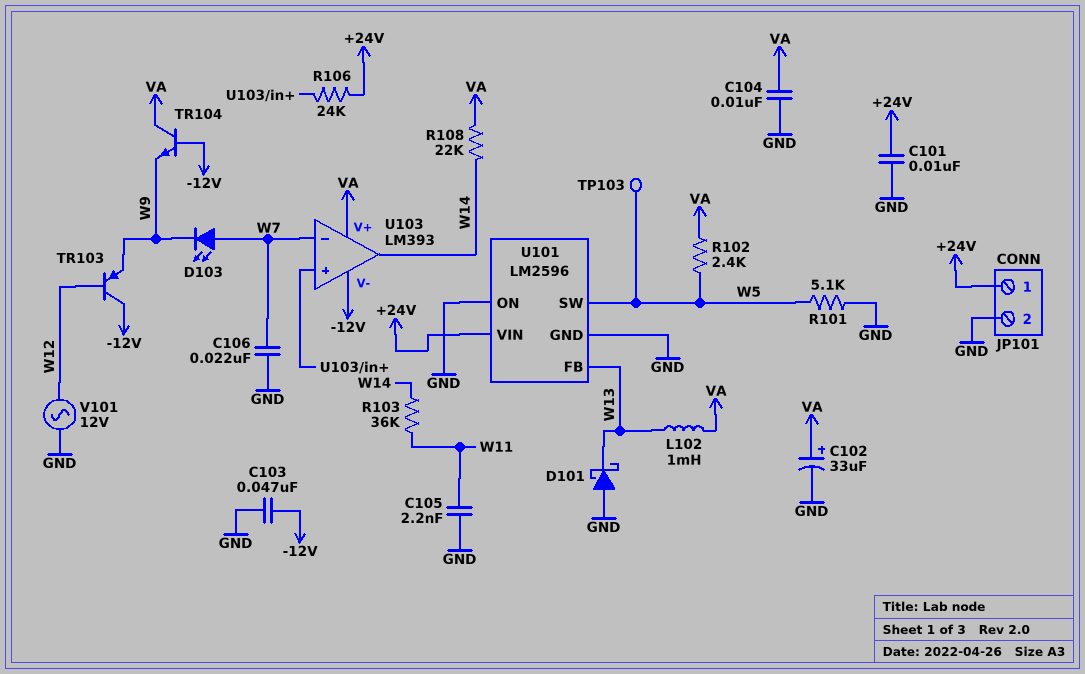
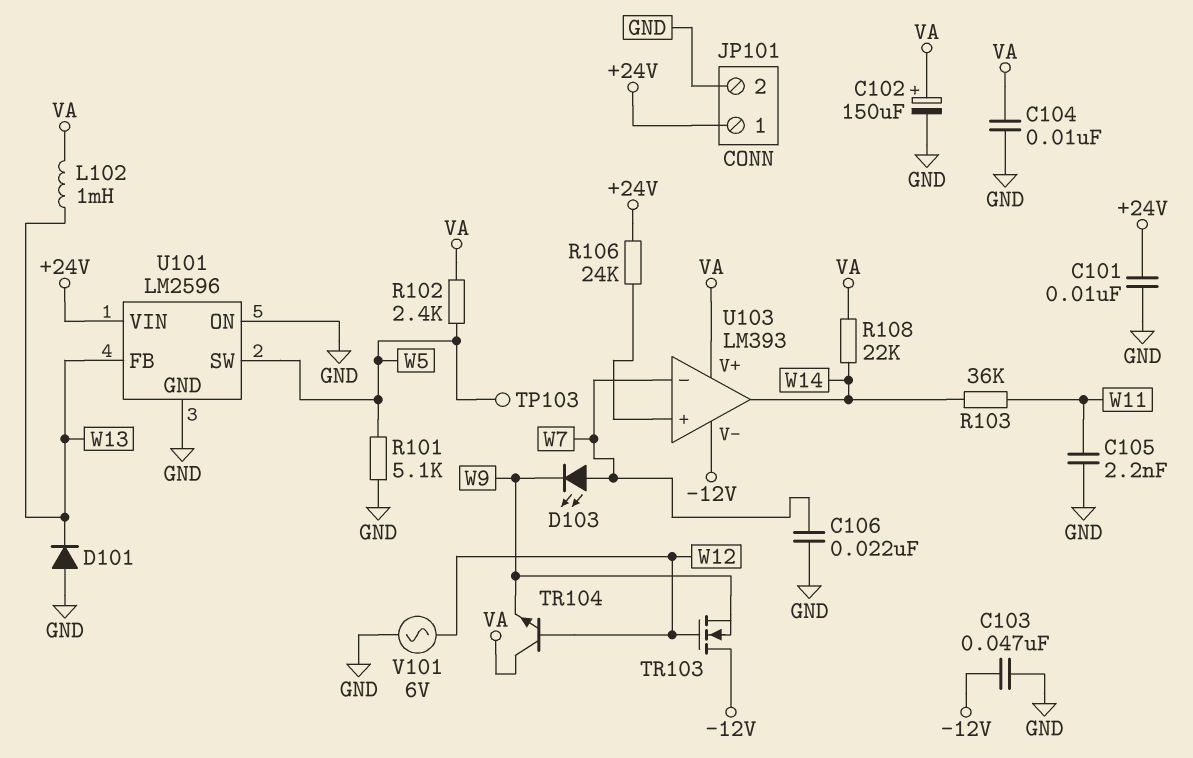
C102: 33uF (plus VA, minus GND) -> 150uF (plus VA, minus GND)
D101: schottky (A GND, K W13) -> diode (A GND, K W13)
TR103: PNP (B W12, C -12V, E W9) -> NMOS (G W12, D -12V, S W9)
TR104: NPN (B -12V, C VA, E W9) -> NPN (B W12, C VA, E W9)
V101: AC 12V (GND, W12) -> AC 6V (GND, W12)

